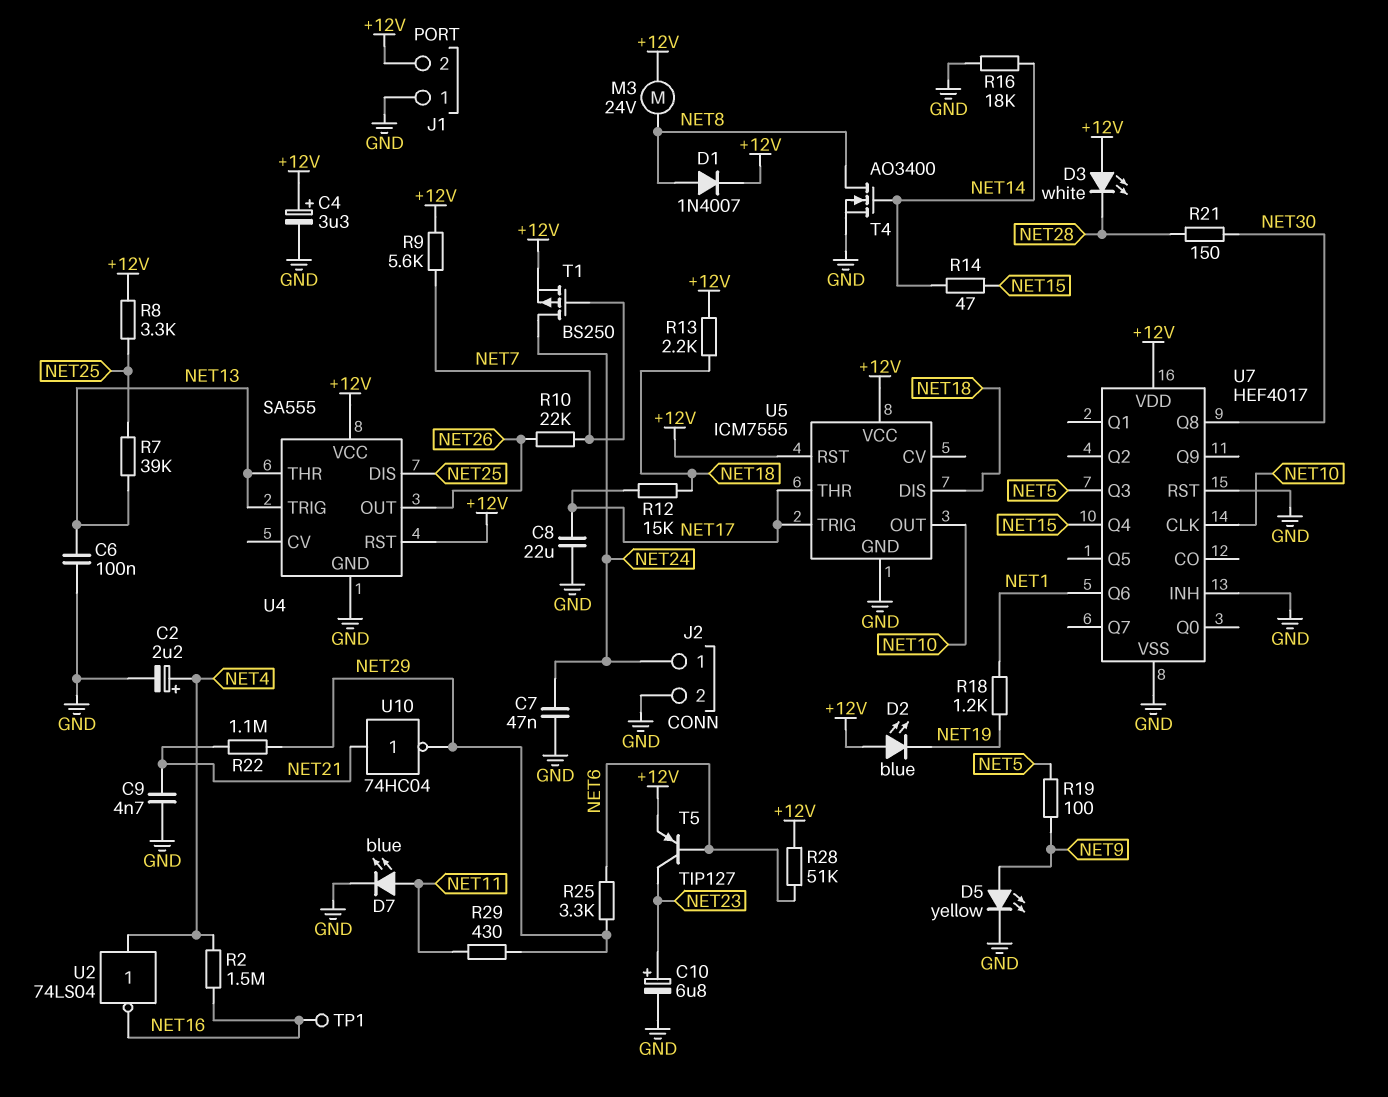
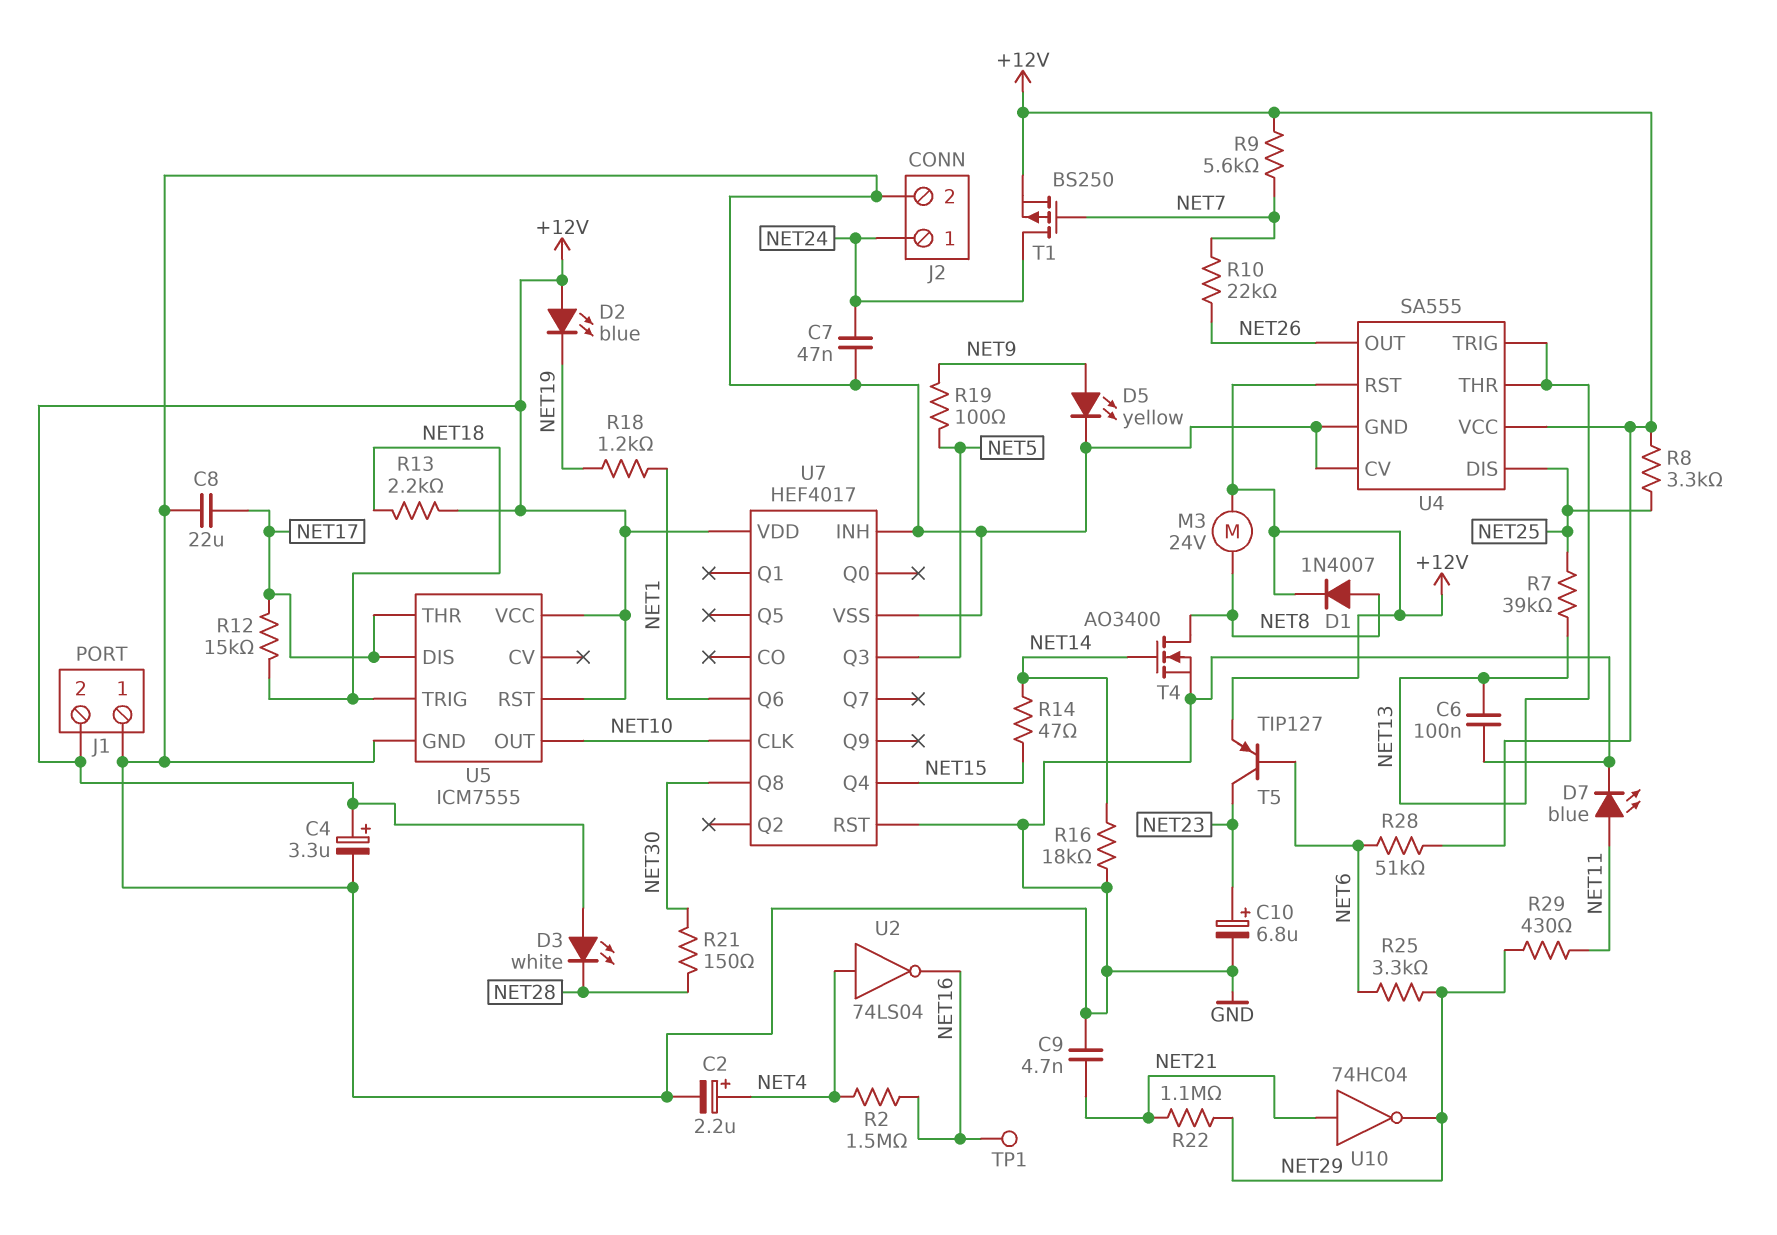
U4 pin CV: none -> GND
U5 pin DIS: NET18 -> NET17
U5 pin TRIG: NET17 -> NET18

